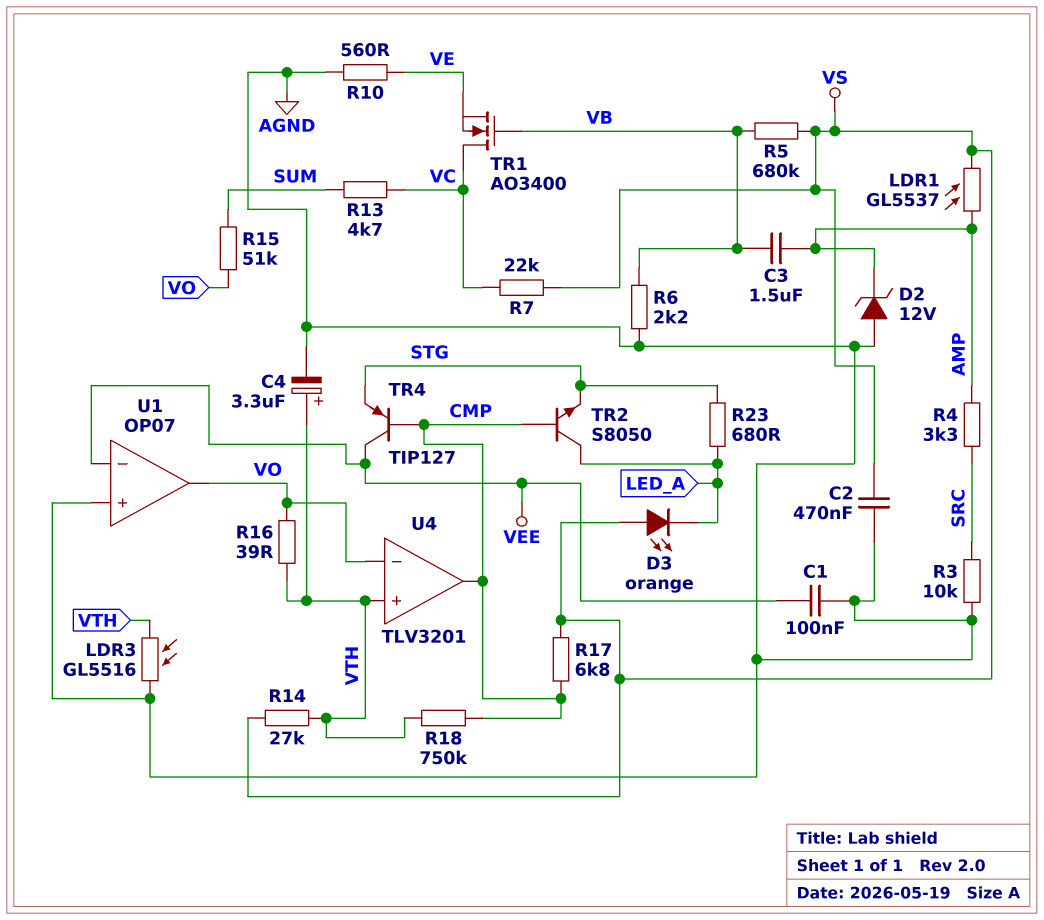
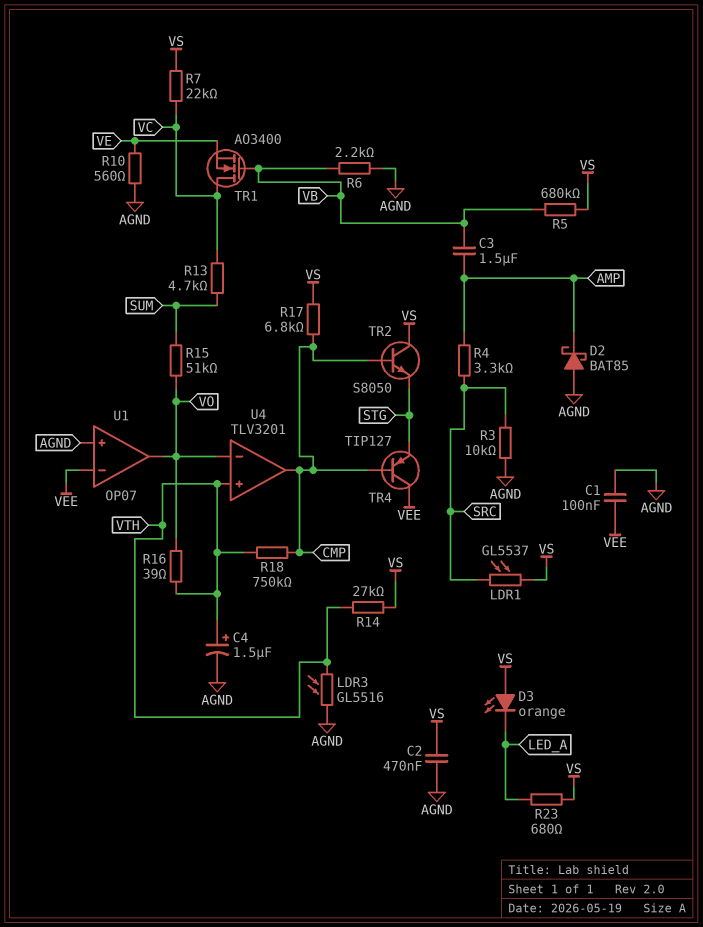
C4: 3.3uF (plus VTH, minus AGND) -> 1.5uF (plus VTH, minus AGND)
D2: zener 12V (A AGND, K AMP) -> schottky BAT85 (A AGND, K AMP)
LDR1: GL5537 (AMP, VS) -> GL5537 (SRC, VS)
R23: 680 (LED_A, STG) -> 680 (LED_A, VS)
TR2: NPN S8050 (B CMP, C LED_A, E STG) -> NPN S8050 (B CMP, C VS, E STG)

